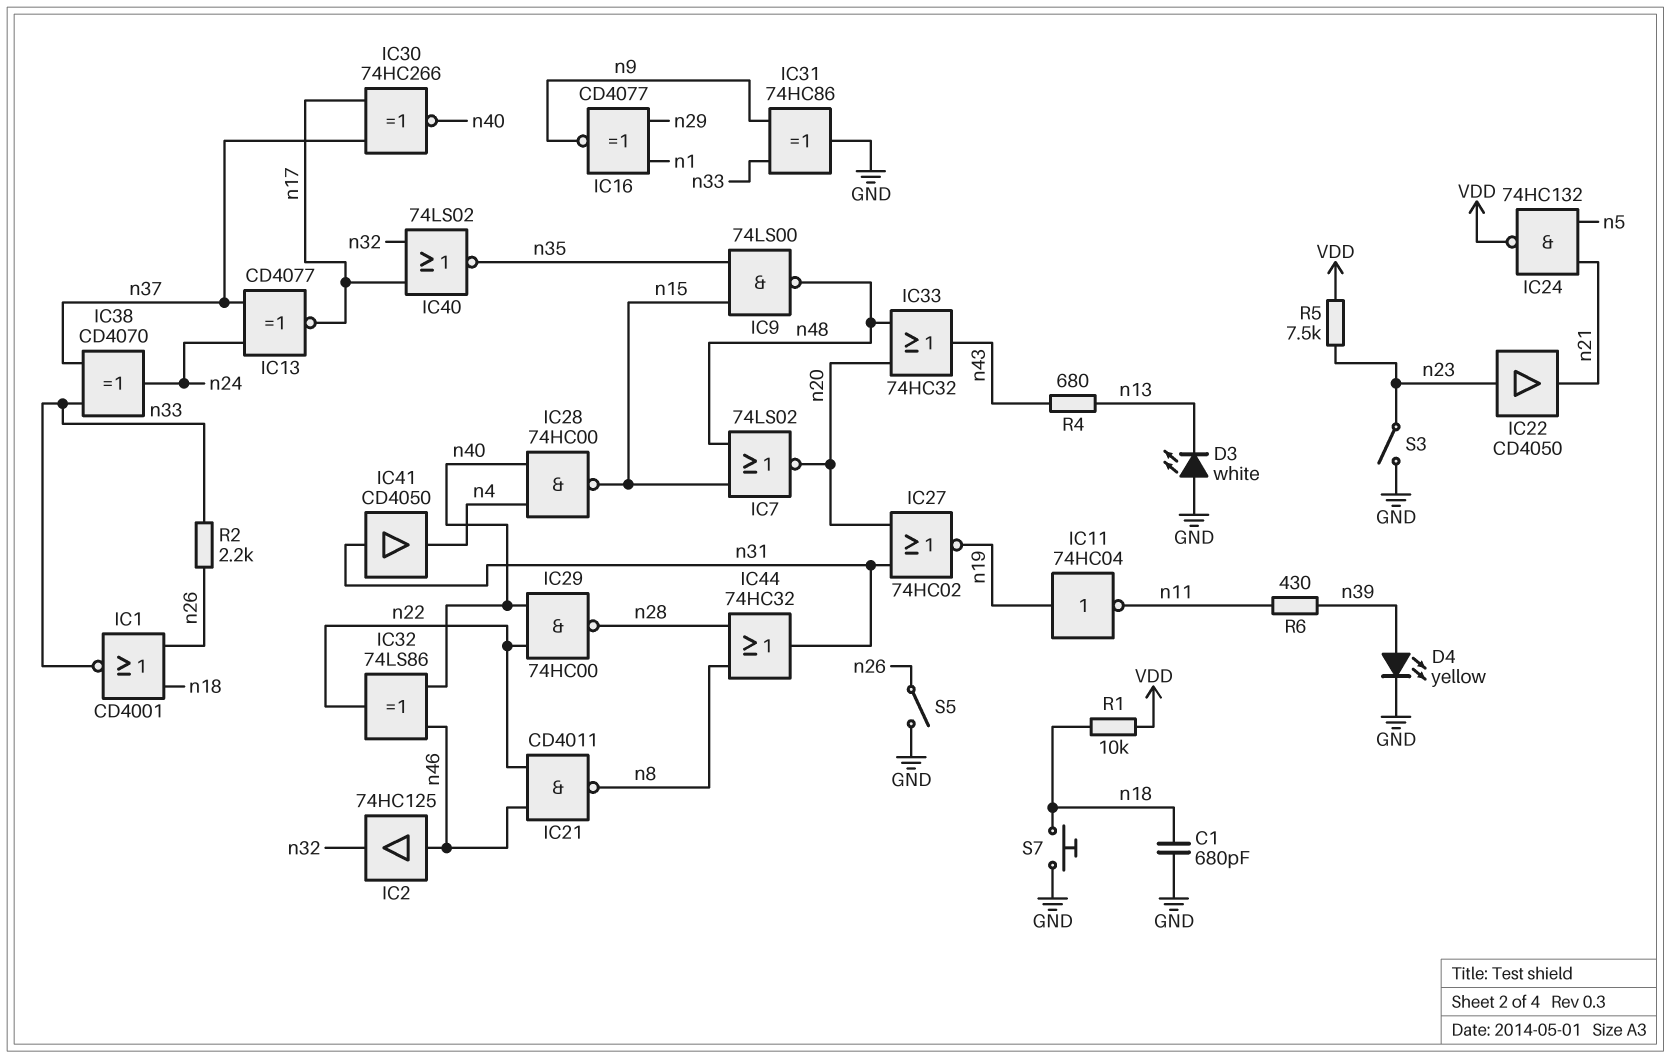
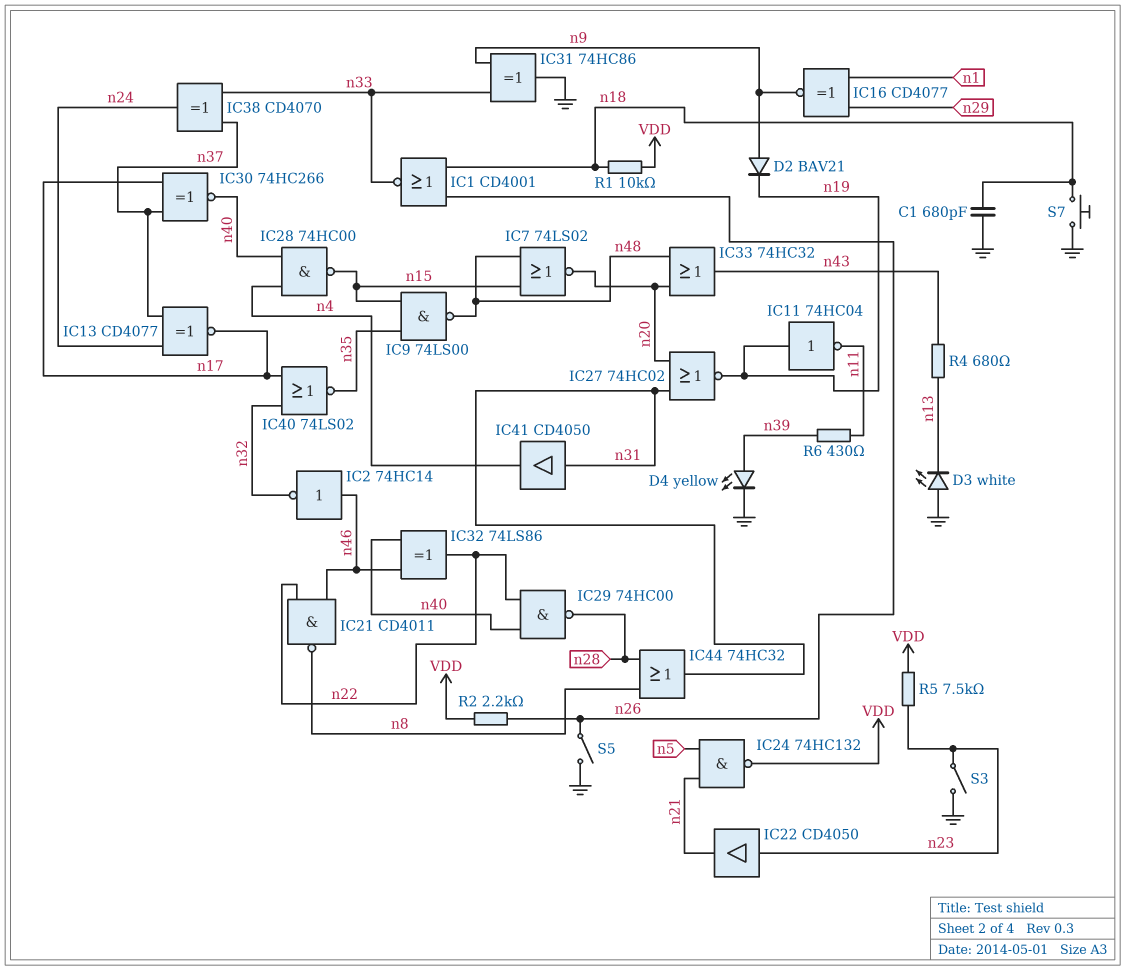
D2: none -> diode BAV21 (A n9, K n19)
IC2: buffer 74HC125 (in n46, out n32) -> NOT 74HC14 (in n46, out n32)
R2: 2.2k (n26, n33) -> 2.2k (VDD, n26)

